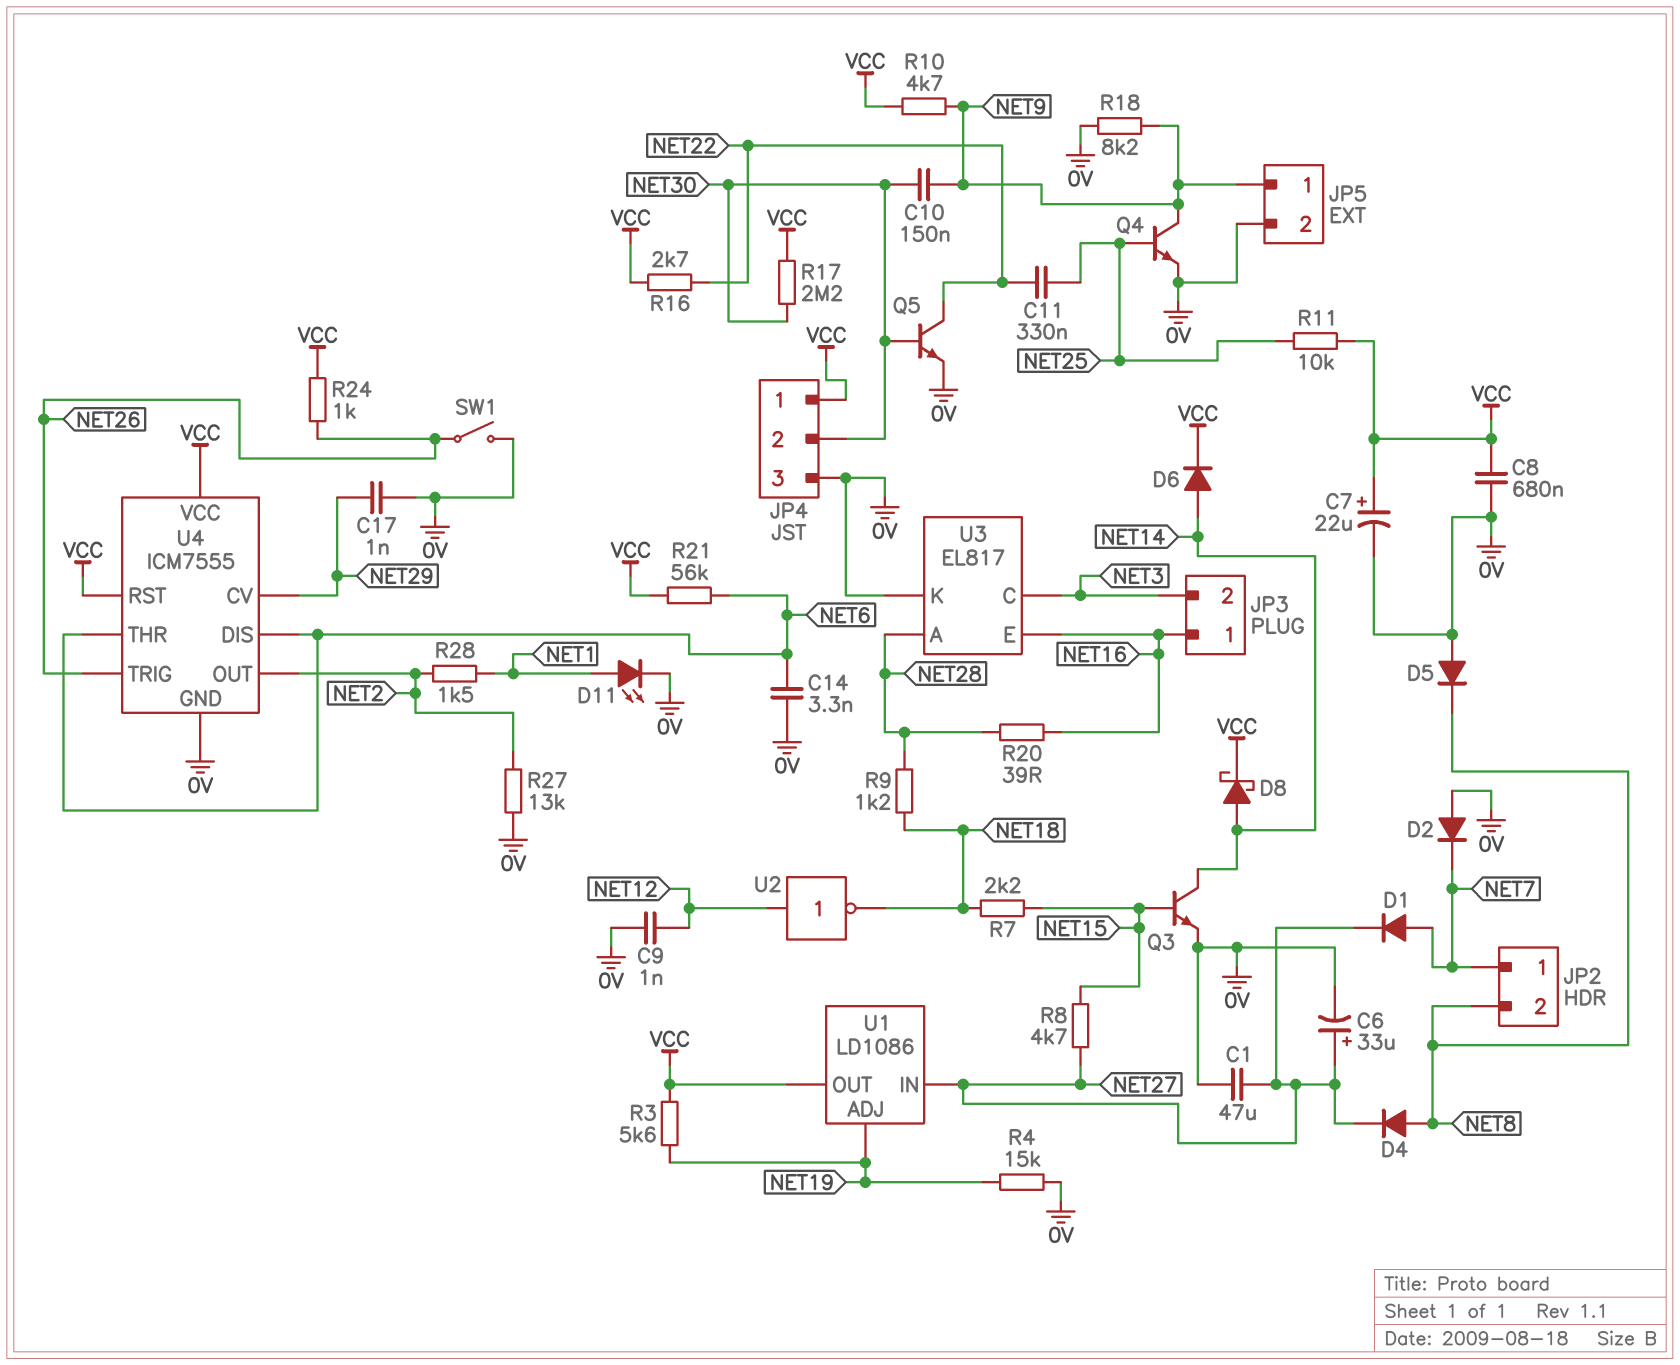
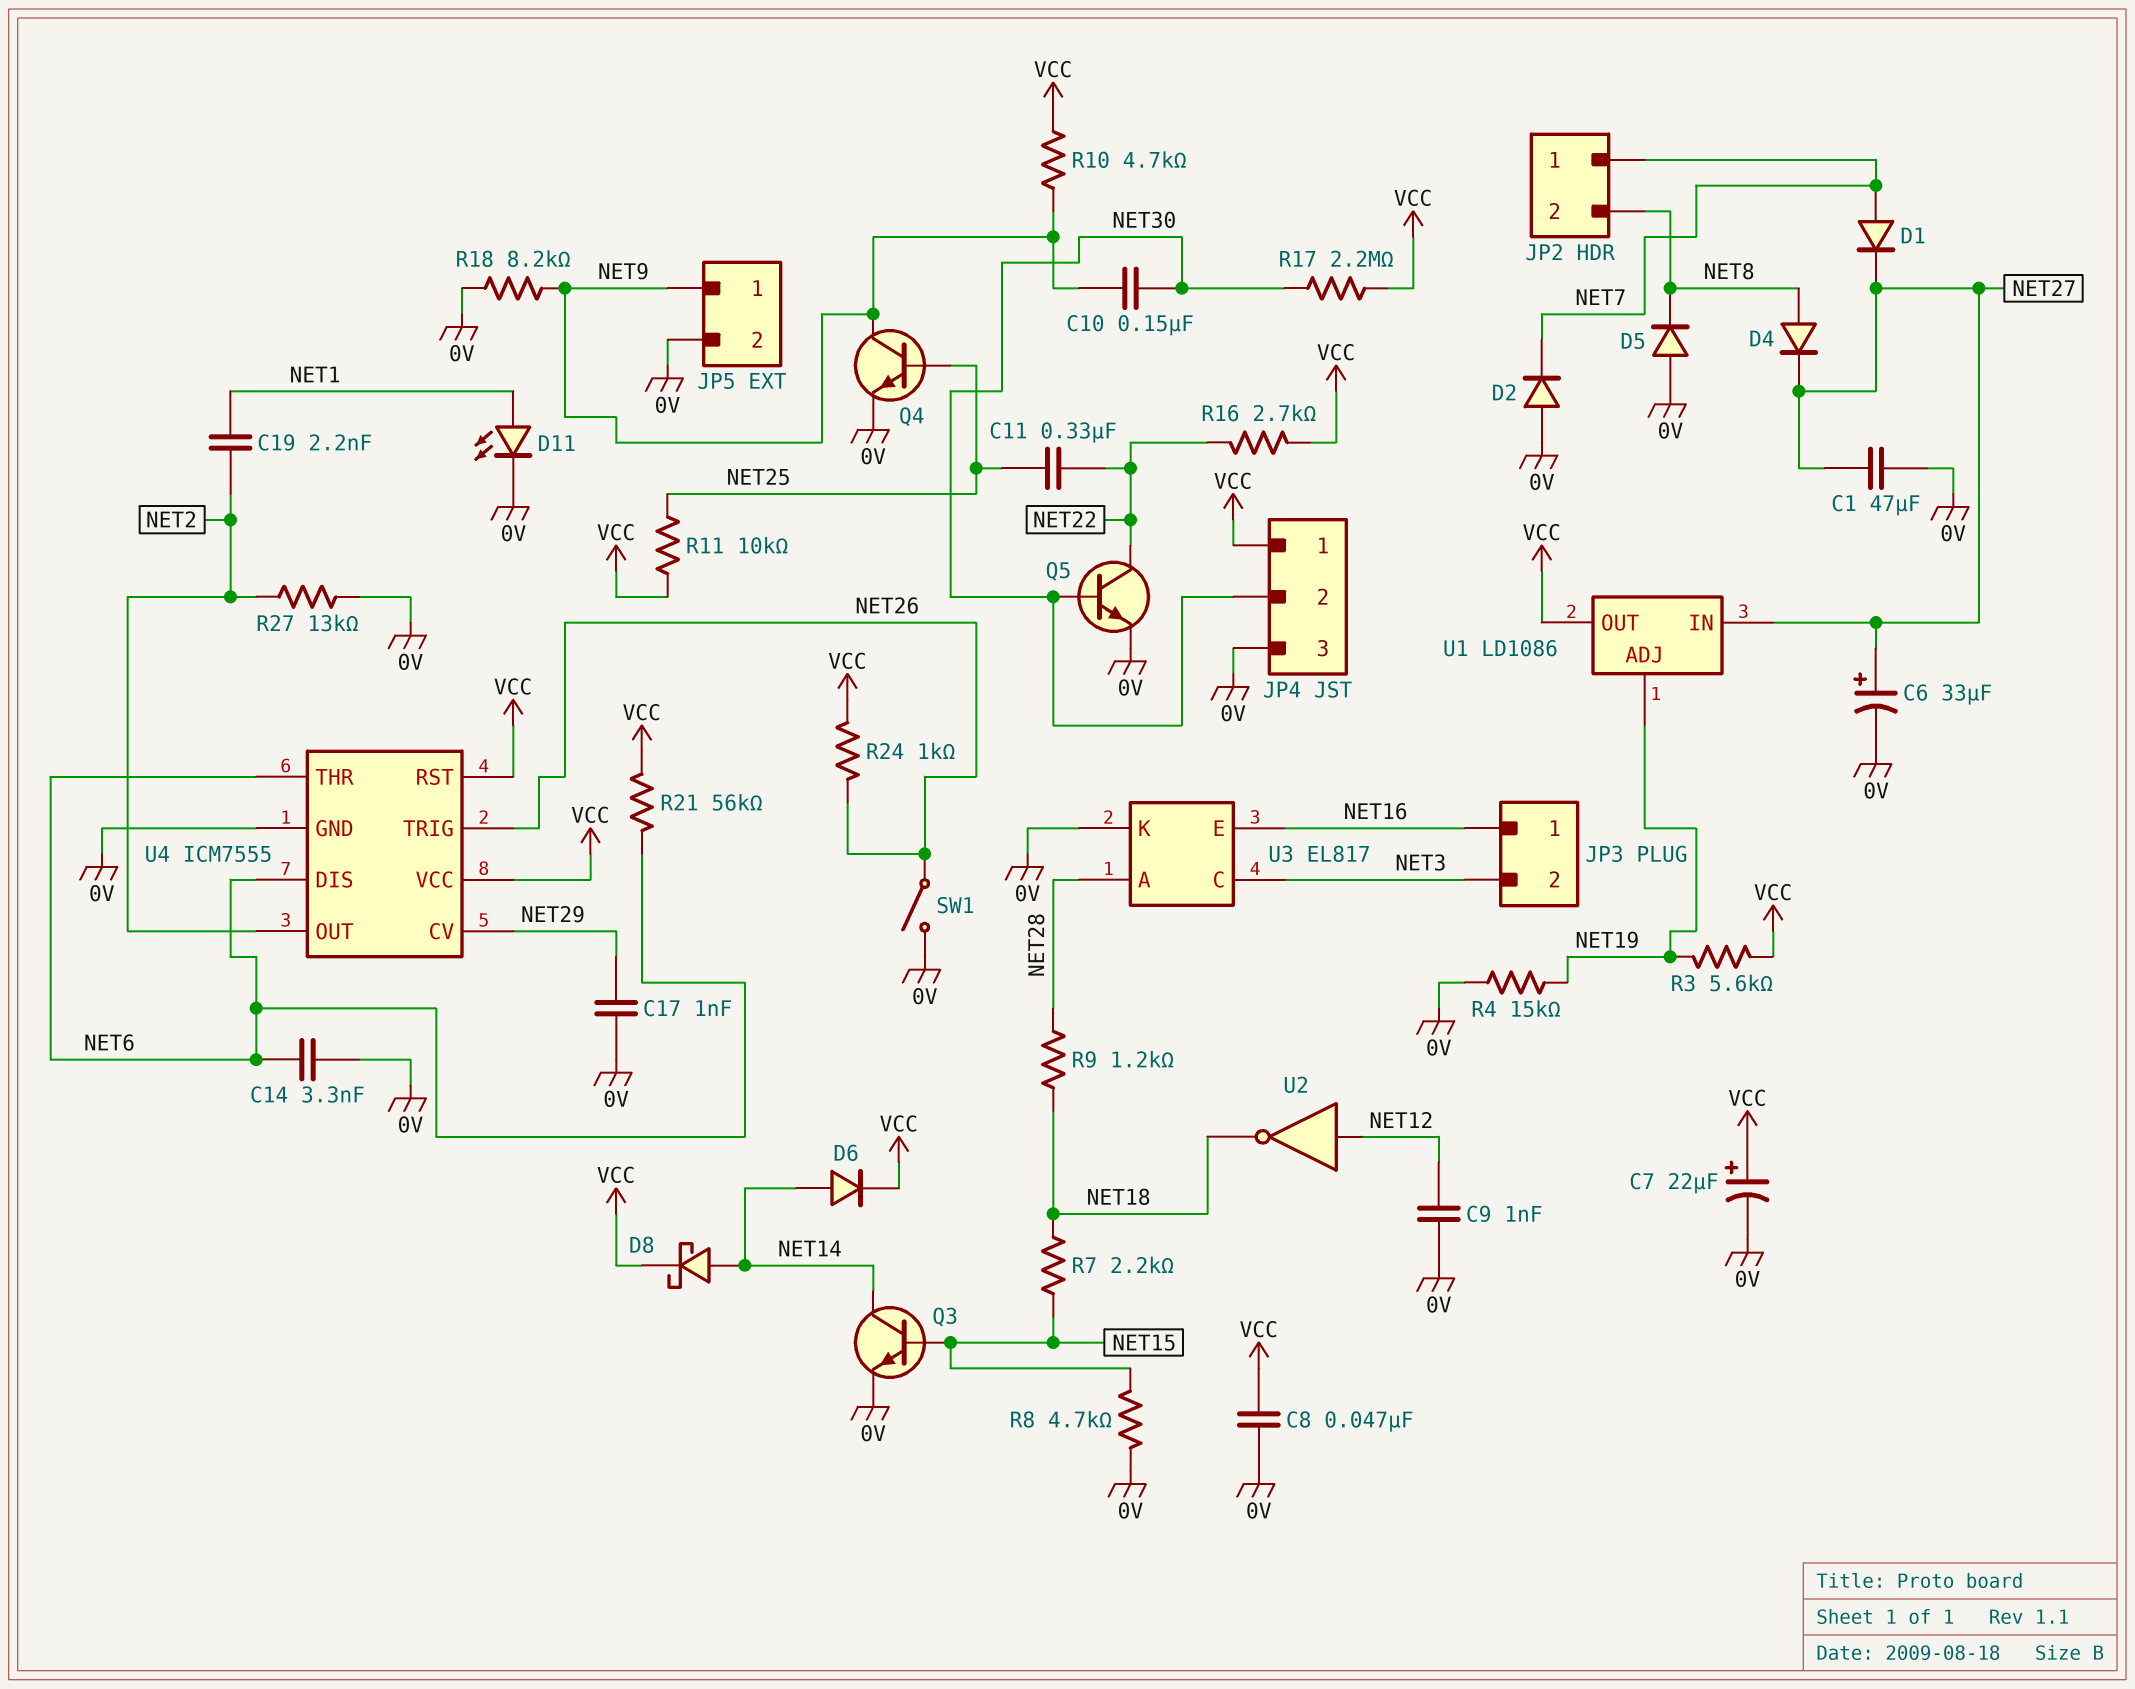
C8: 680nF (0V, VCC) -> 47nF (0V, VCC)
C19: none -> 2.2nF (NET1, NET2)
R8: 4.7k (NET15, NET27) -> 4.7k (0V, NET15)
R20: 39 (NET16, NET28) -> none
R28: 1.5k (NET1, NET2) -> none

